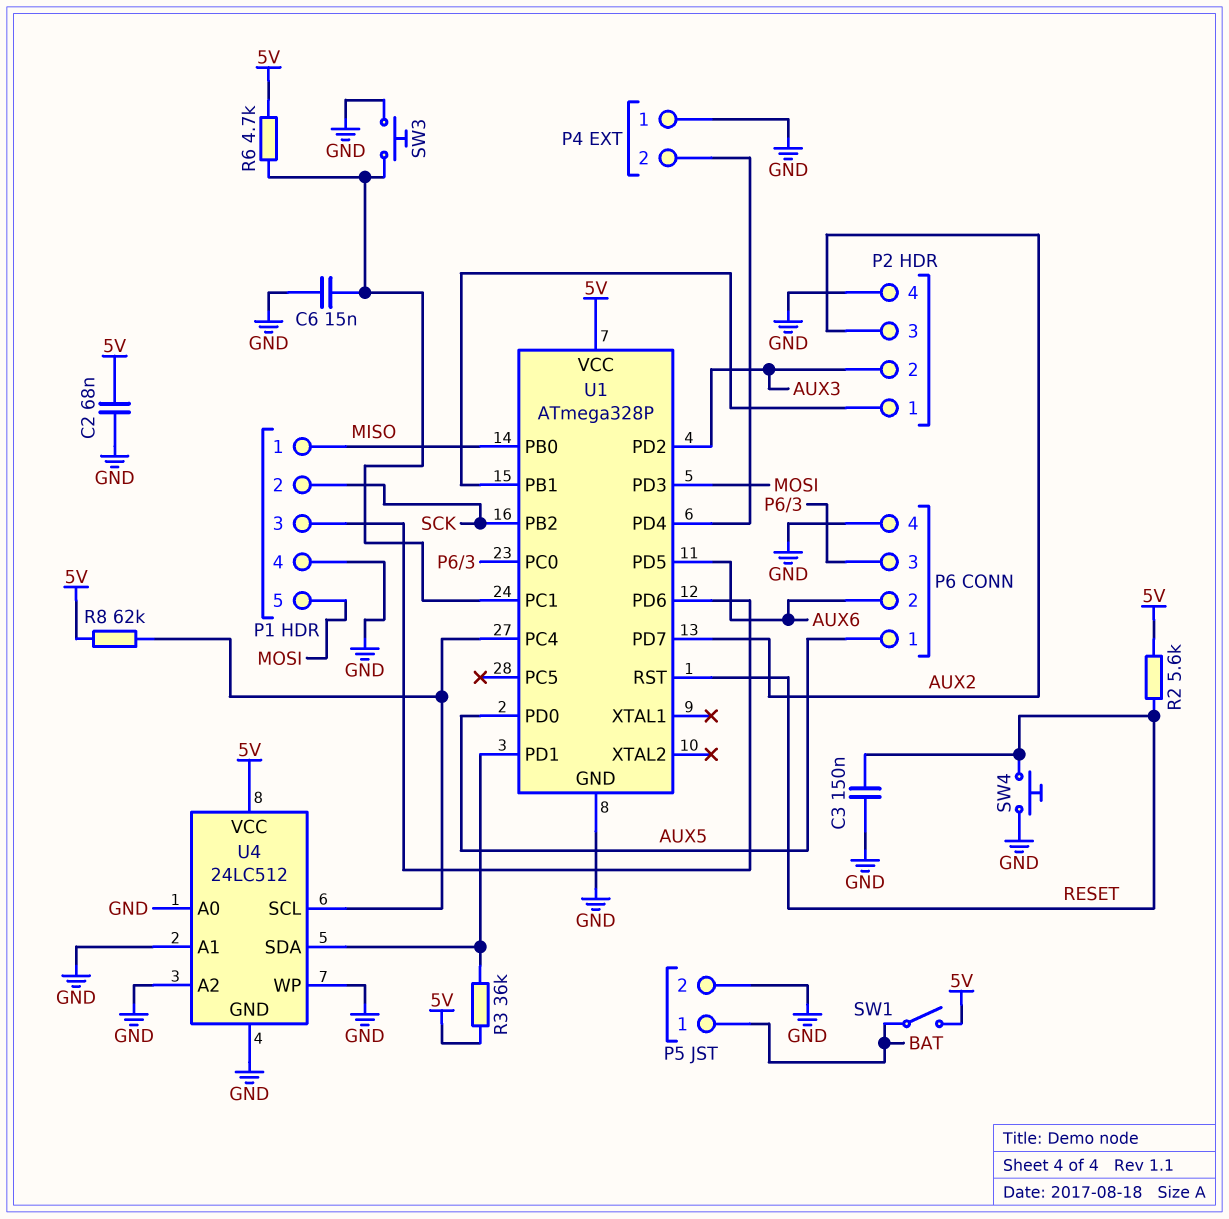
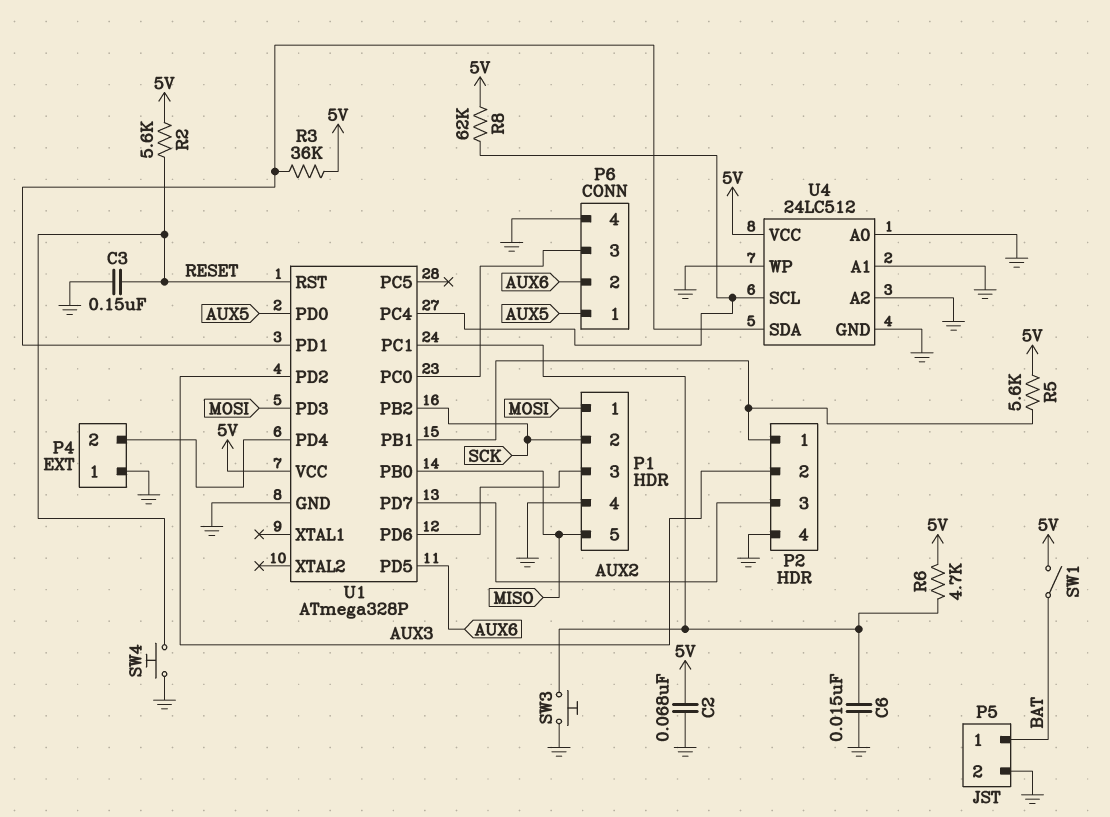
P1 pin 1: MISO -> MOSI
P1 pin 5: MOSI -> MISO
R5: none -> 5.6k (5V, P2/1)

